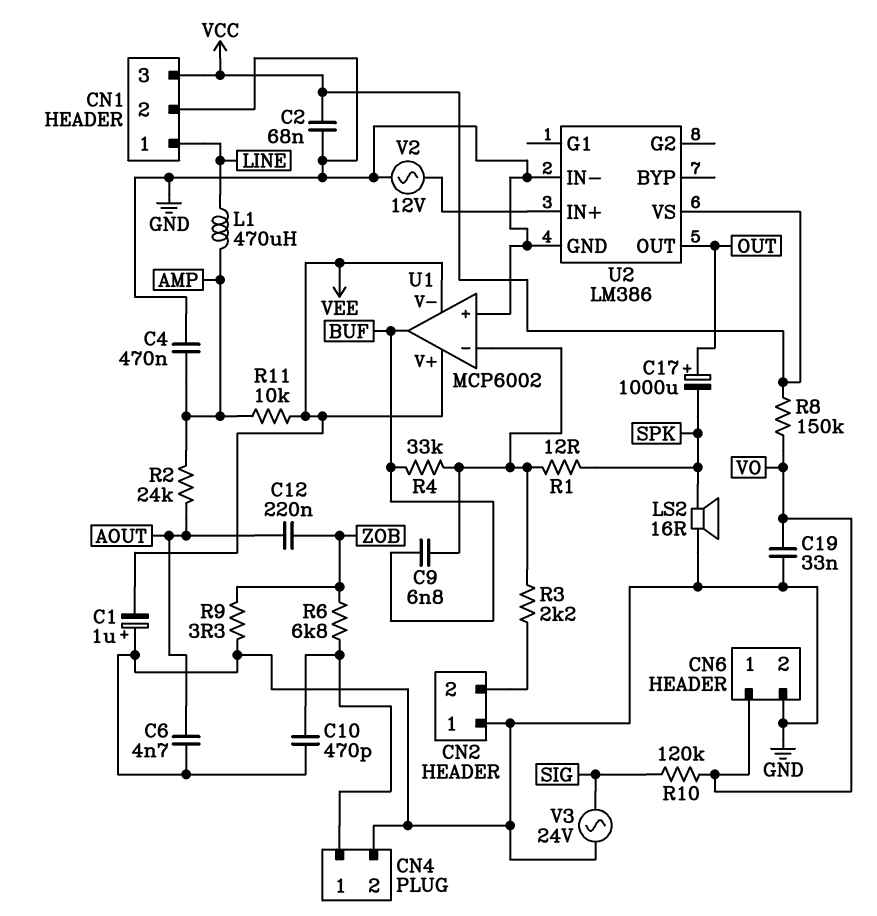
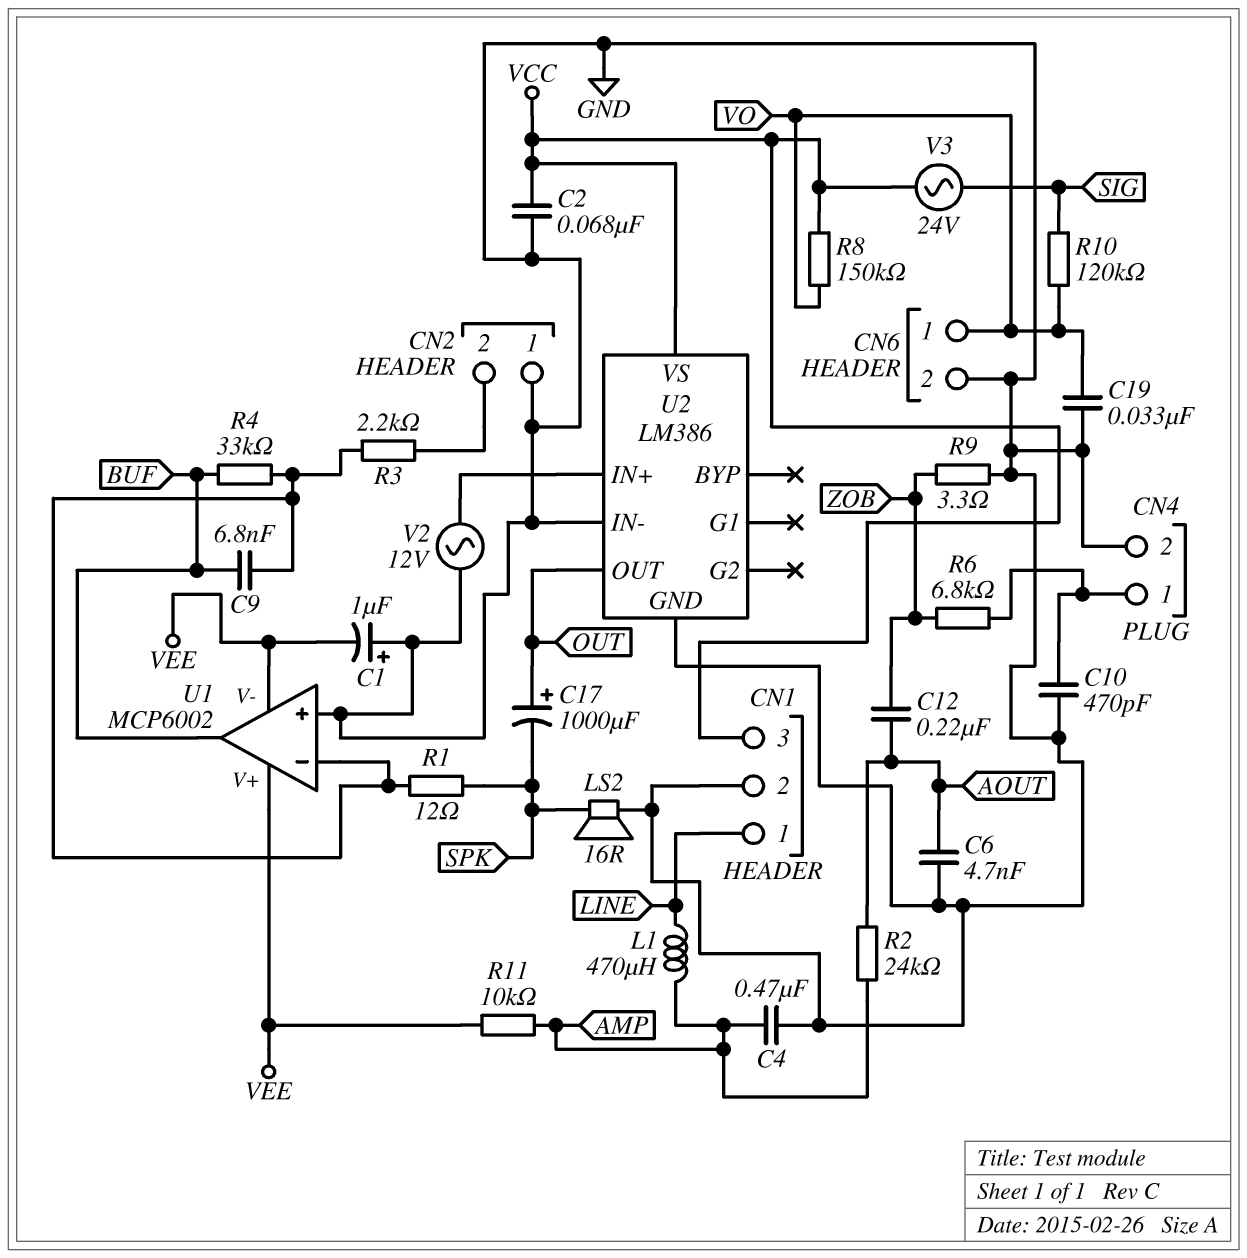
V3: AC 24V (GND, SIG) -> AC 24V (SIG, VCC)

